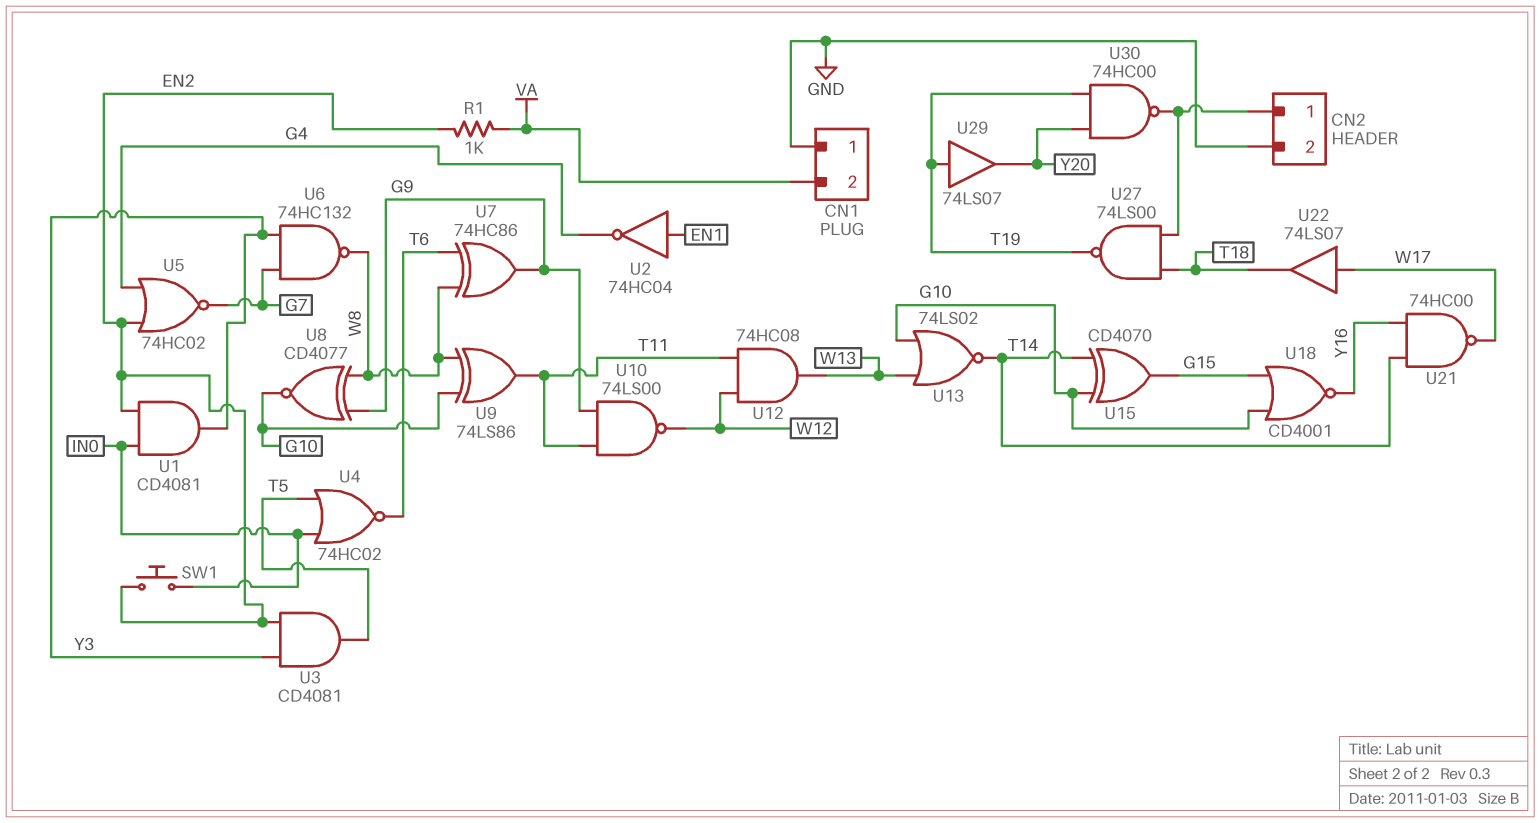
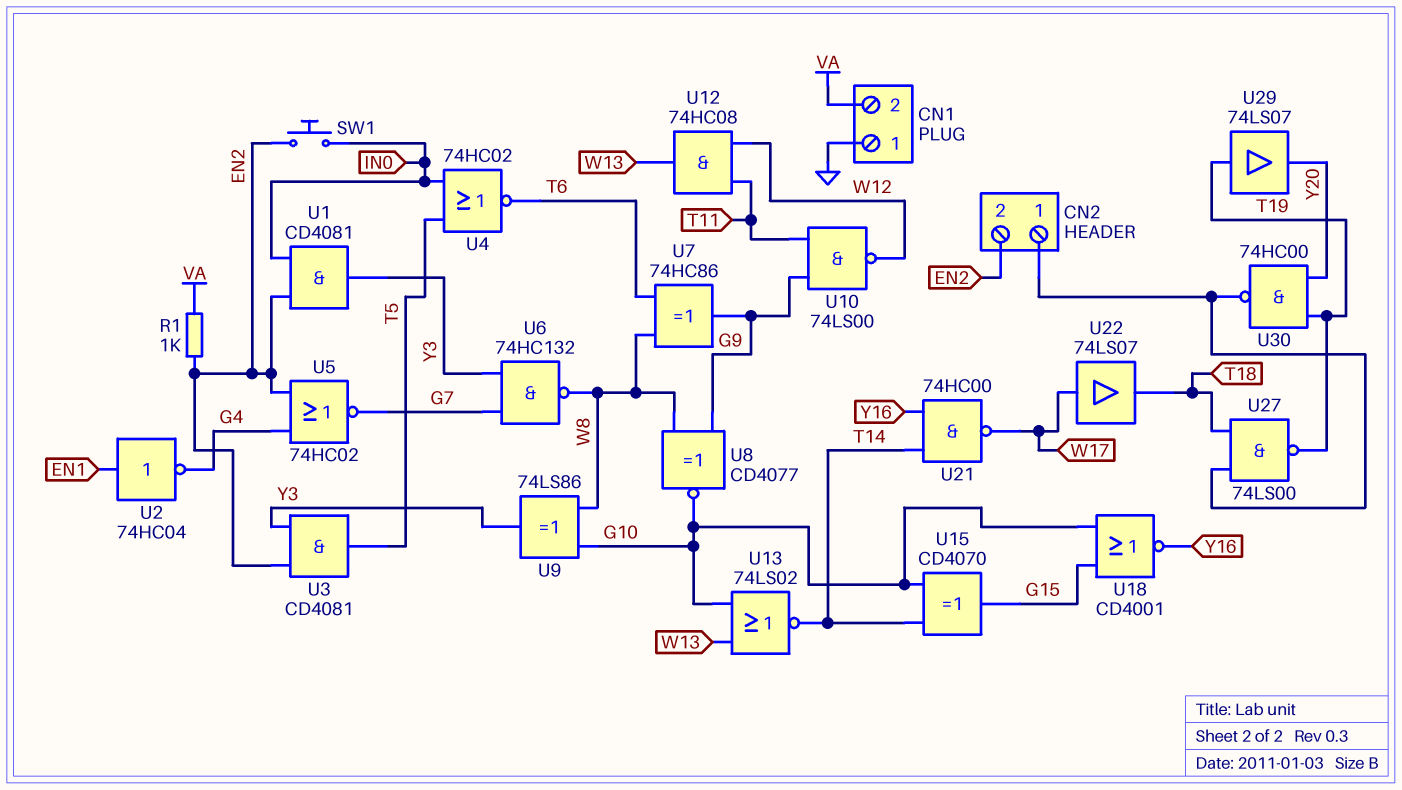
CN2 pin 2: GND -> EN2
U9: XOR 74LS86 (in G10, in W8, out T11) -> XOR 74LS86 (in G10, in W8, out Y3)

